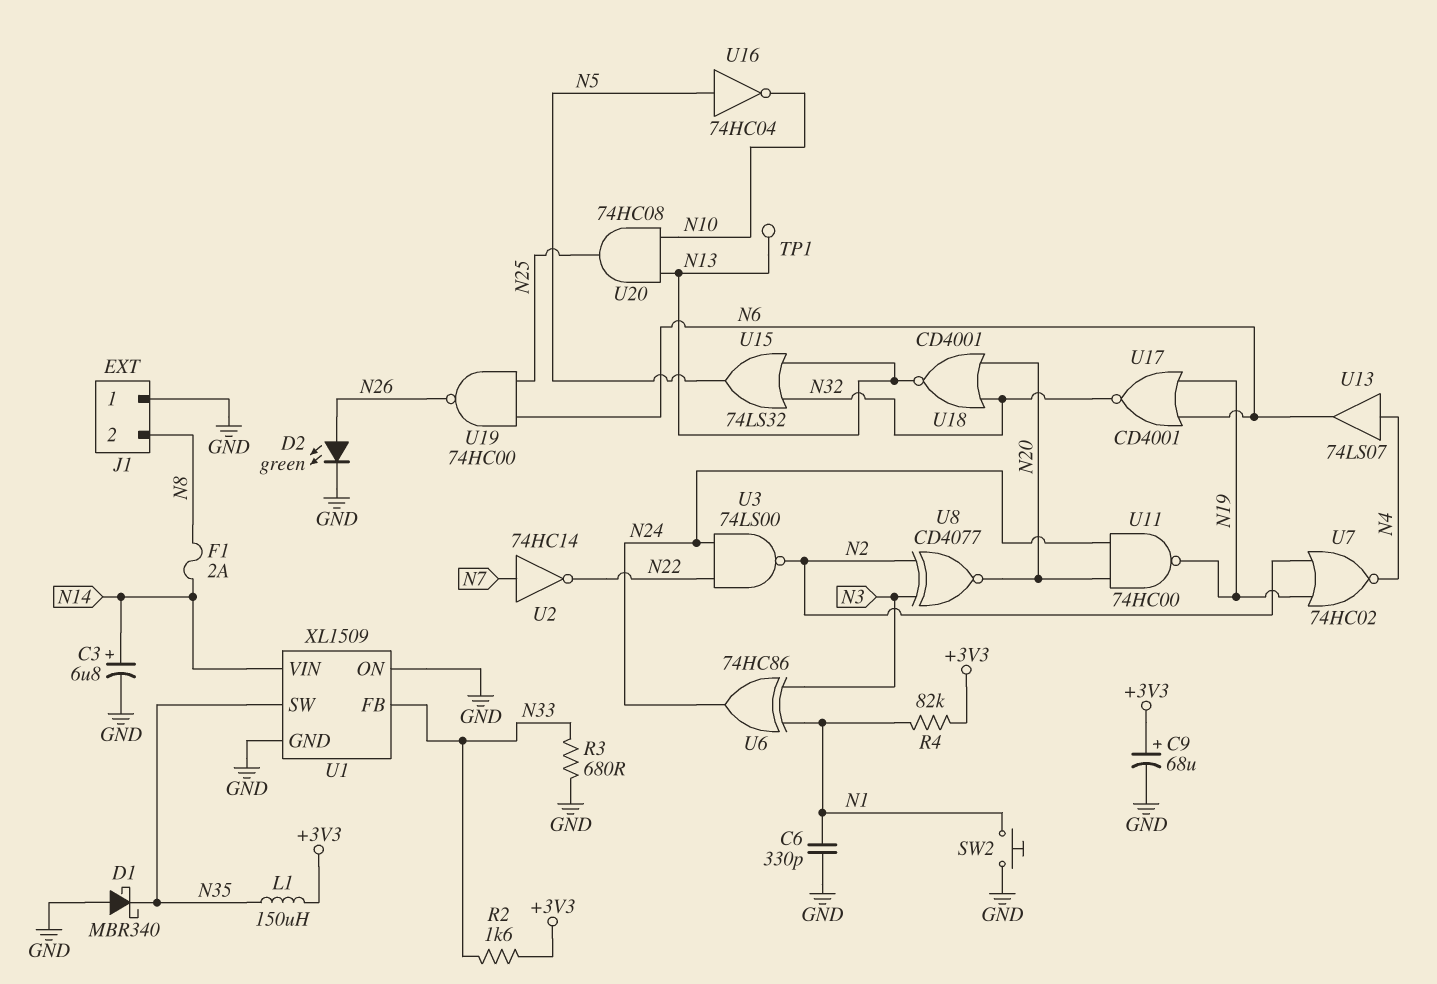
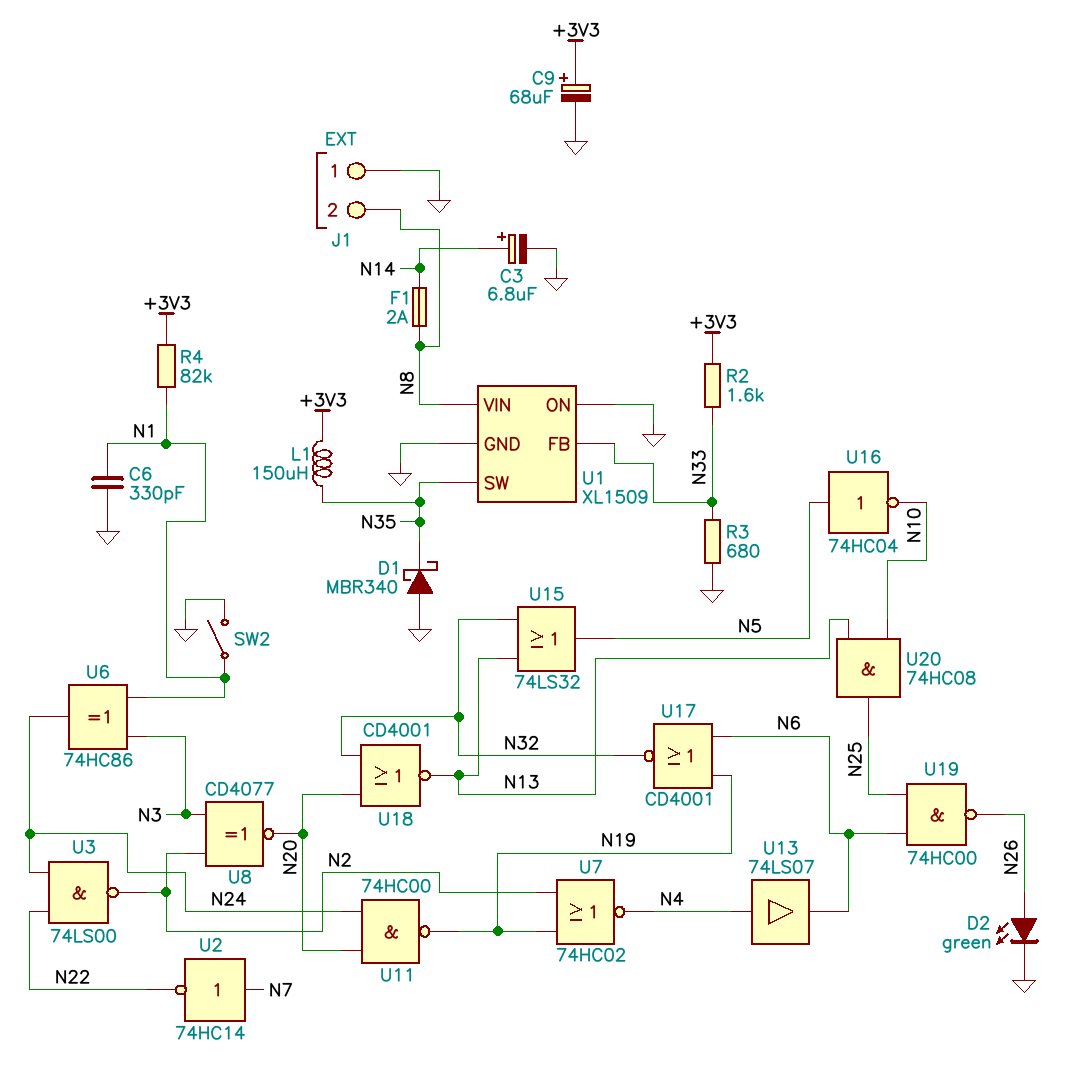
SW2: button (GND, N1) -> switch (GND, N1)
TP1: test point (N13) -> none
U1 pin VIN: N14 -> N8

